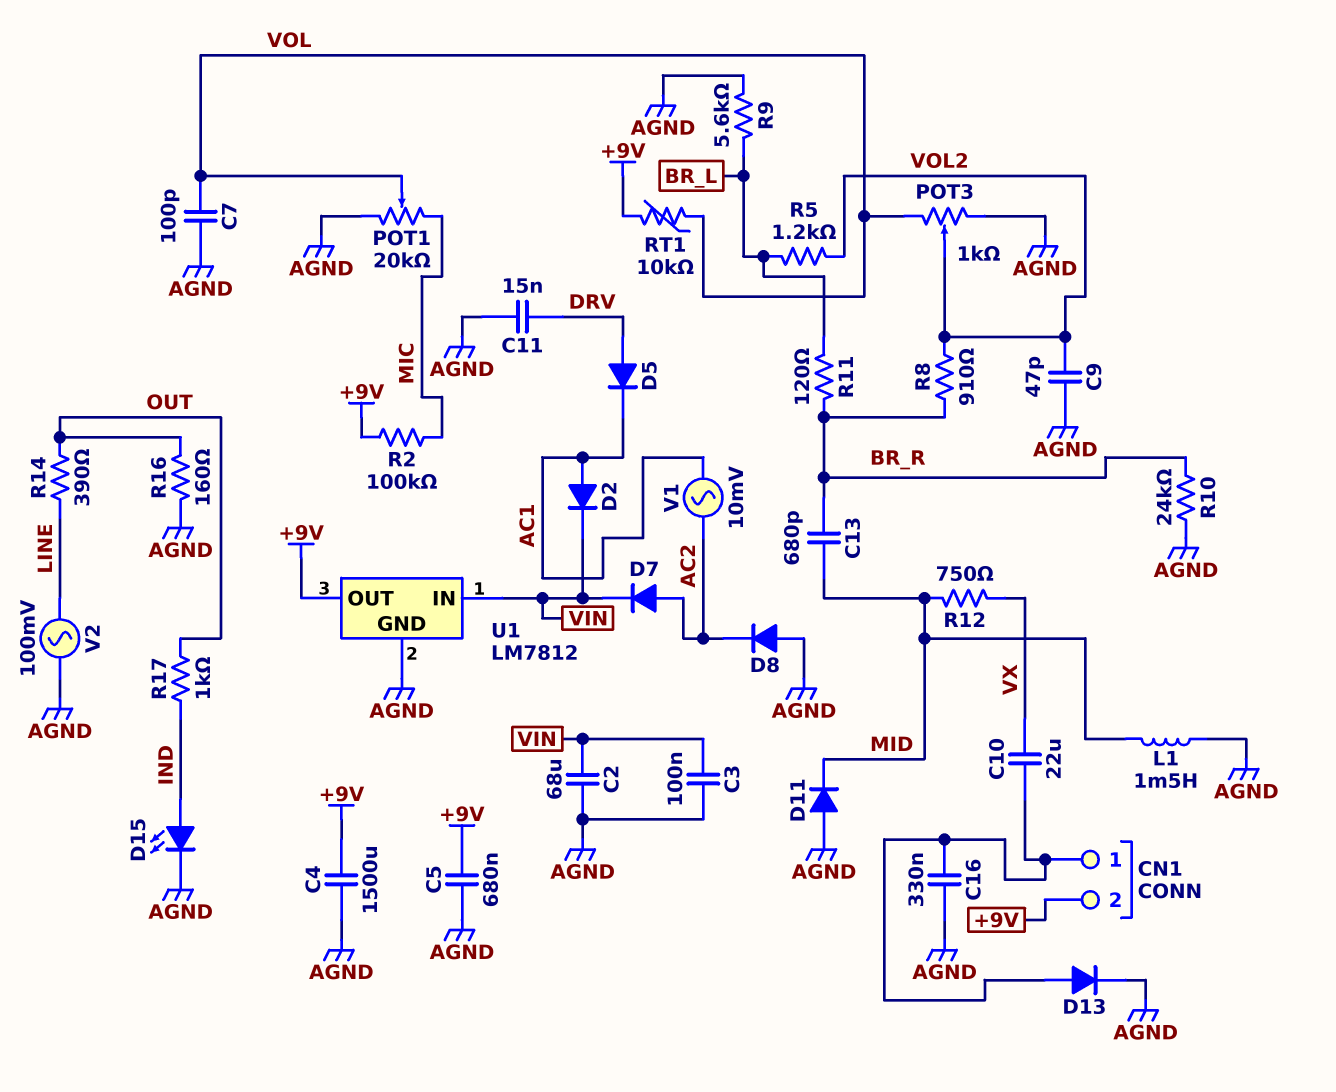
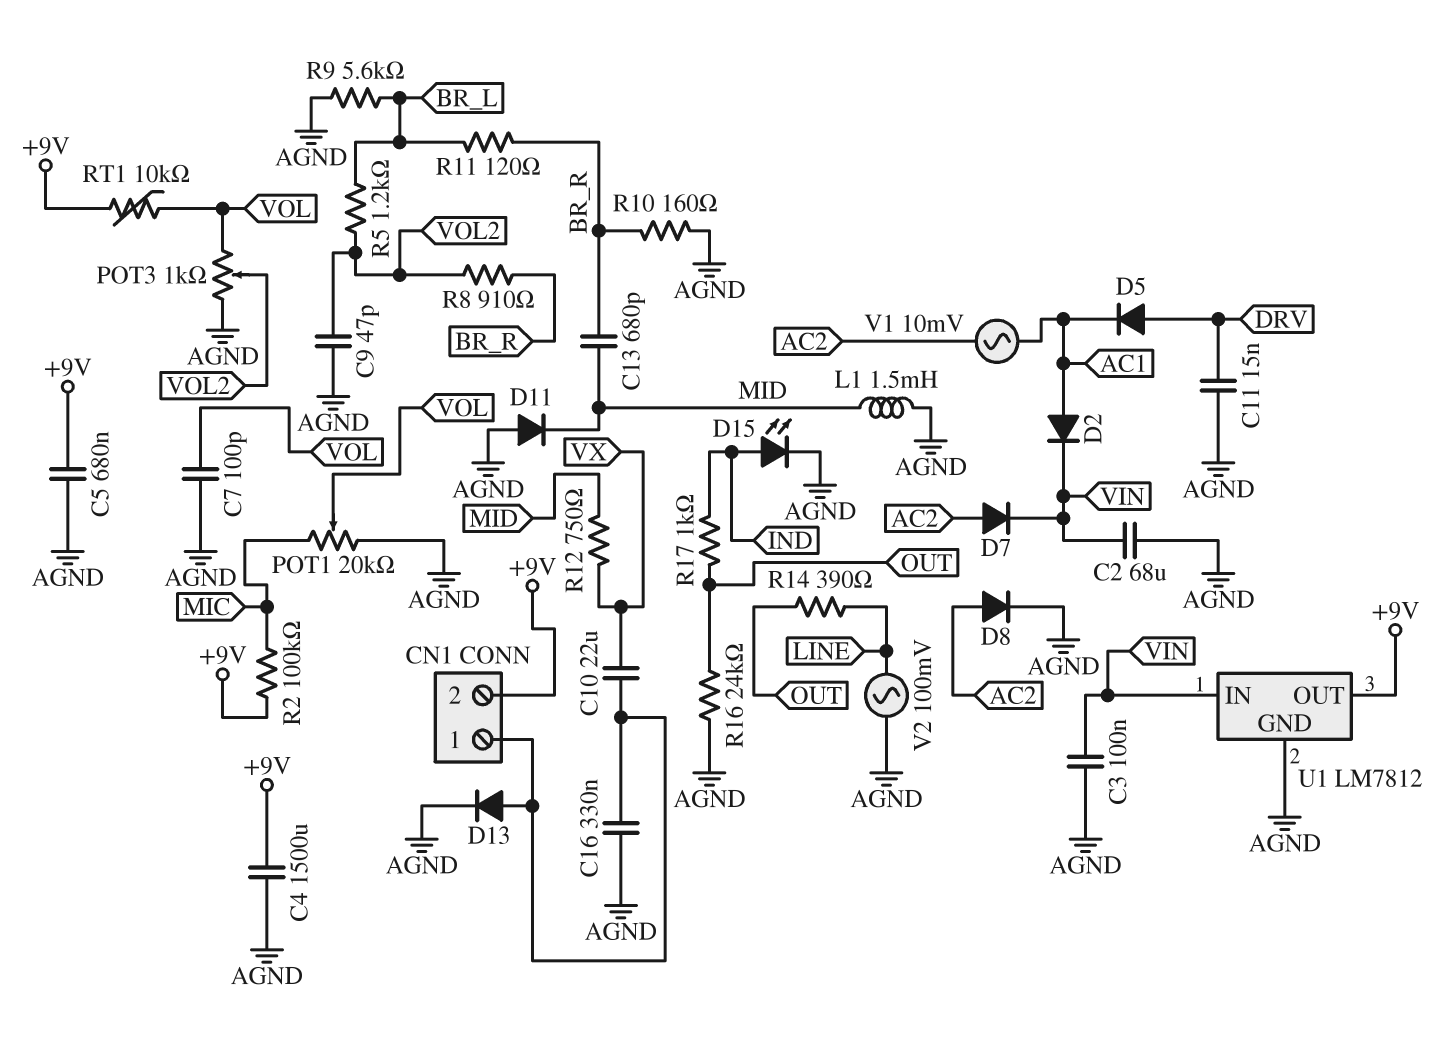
D8: diode (A AGND, K AC2) -> diode (A AC2, K AGND)
R10: 24k (AGND, BR_R) -> 160 (AGND, BR_R)
R16: 160 (AGND, OUT) -> 24k (AGND, OUT)

